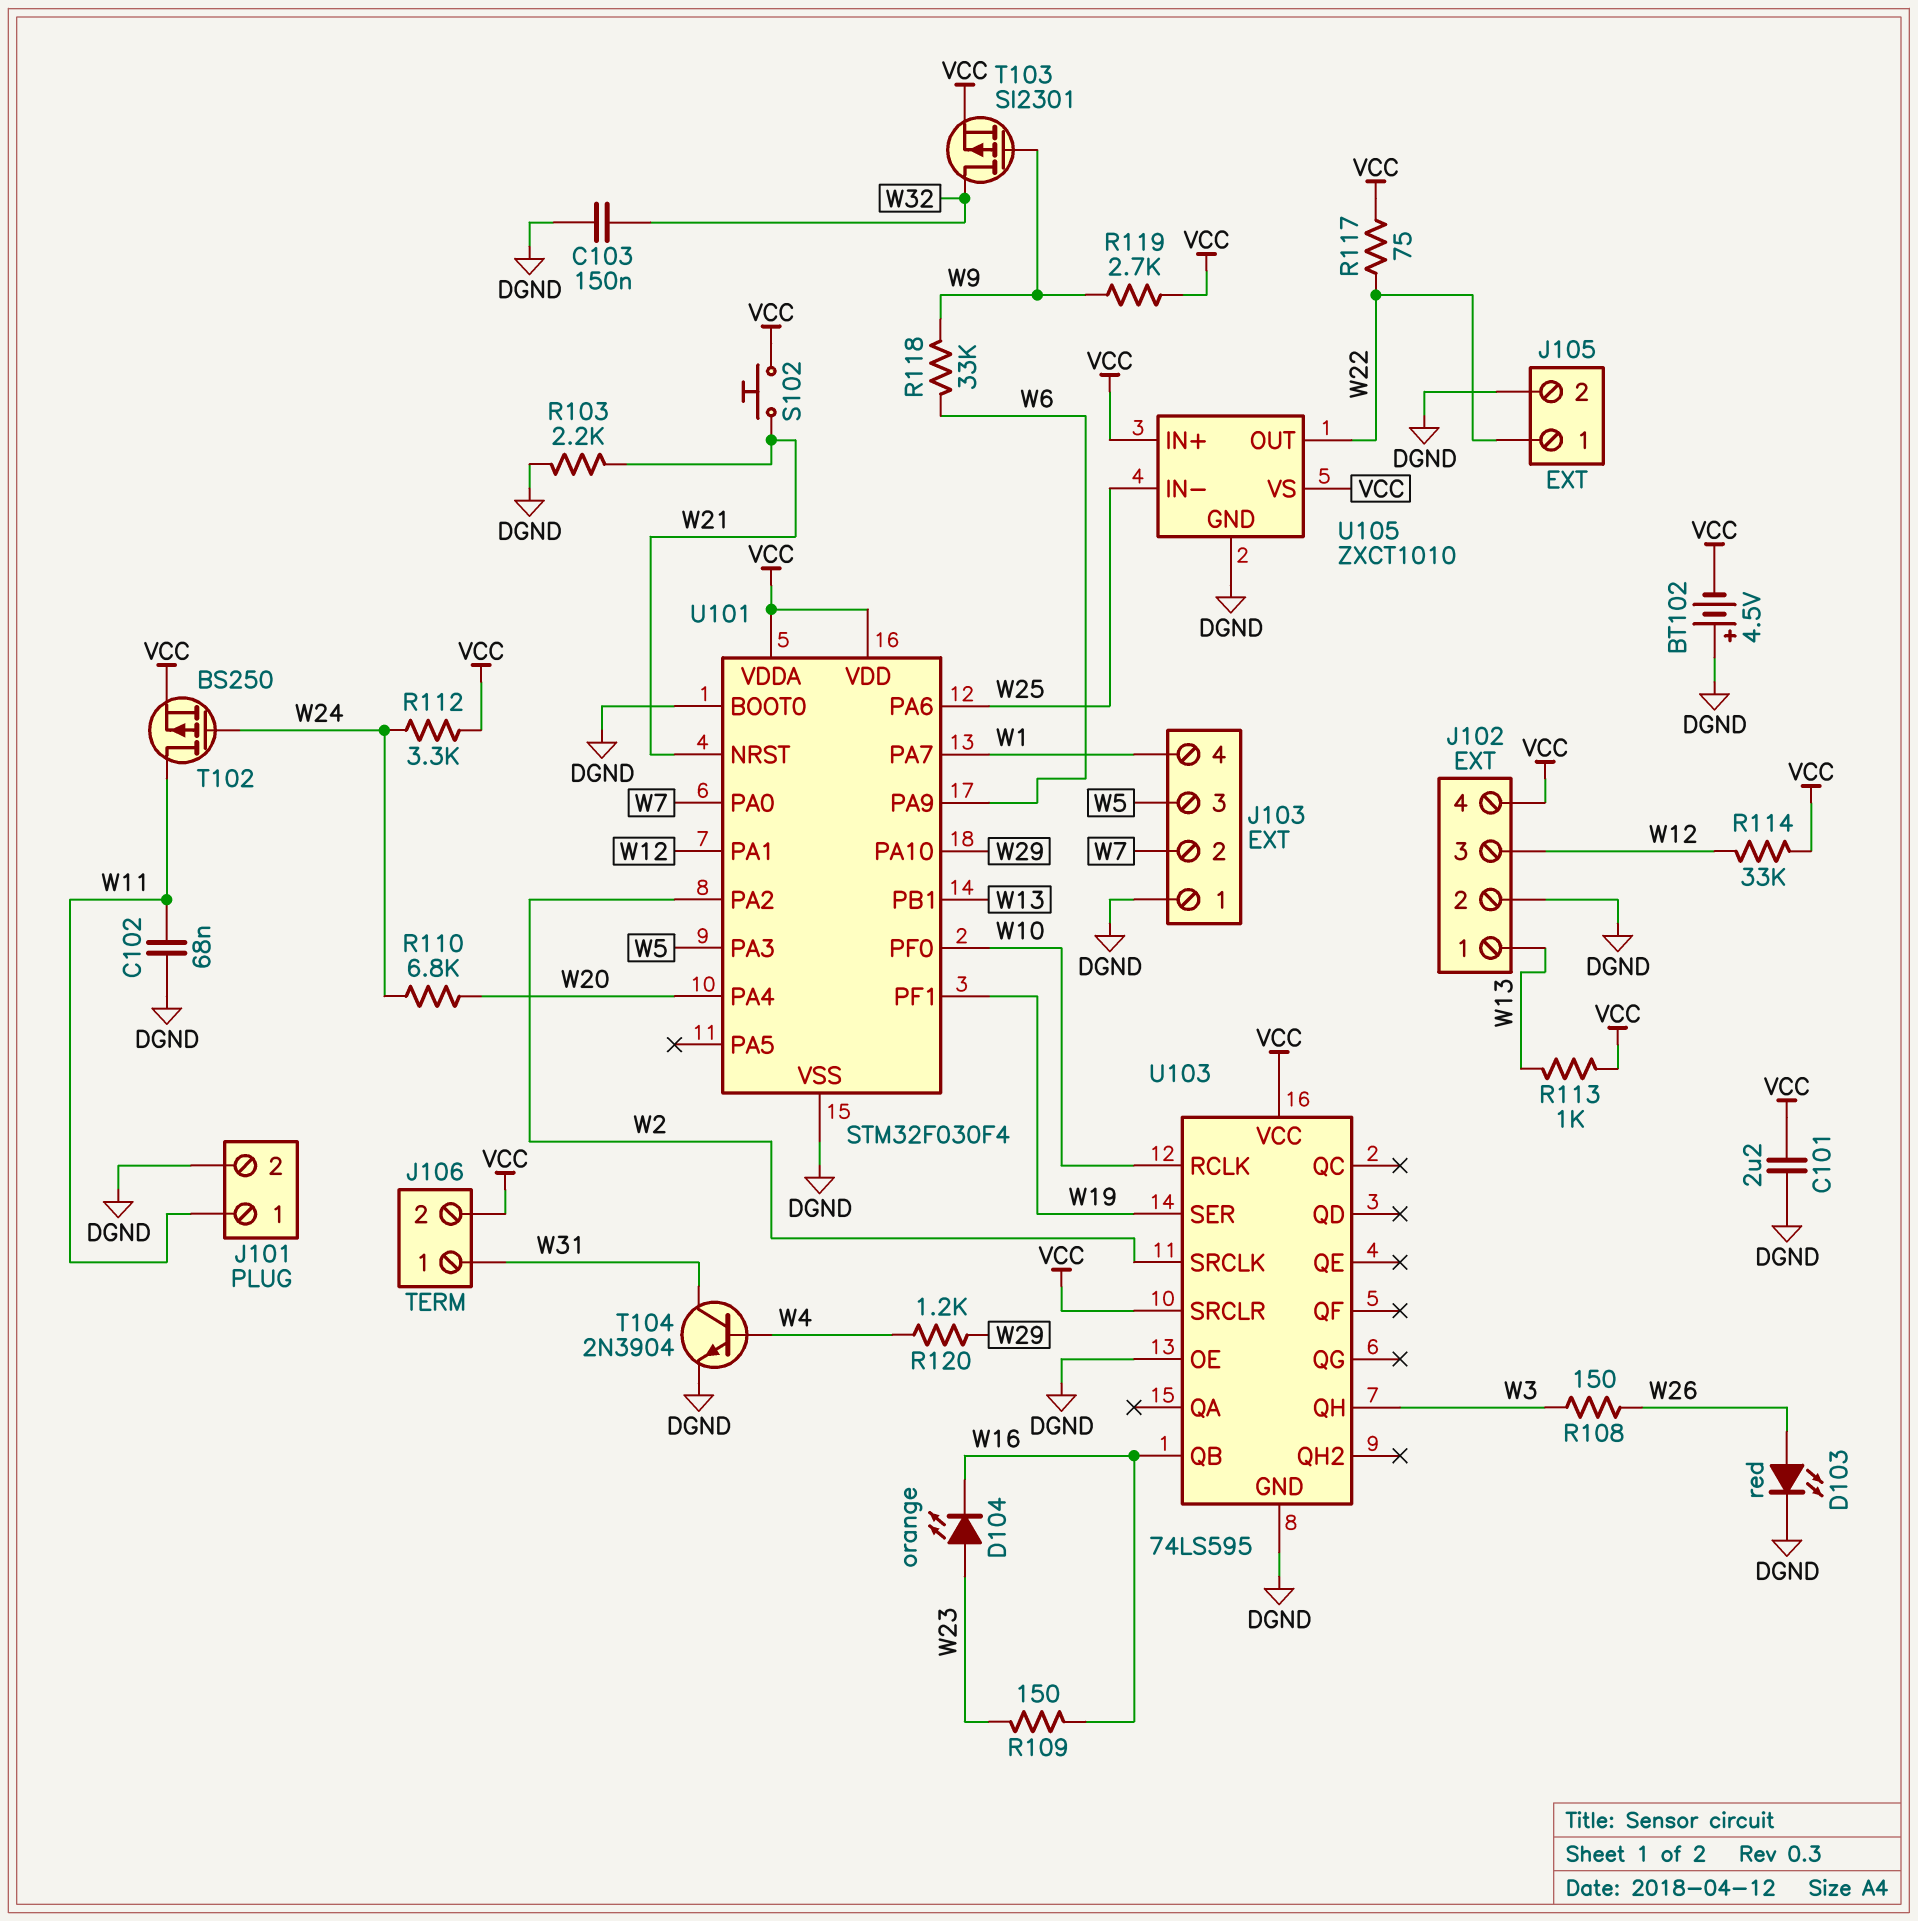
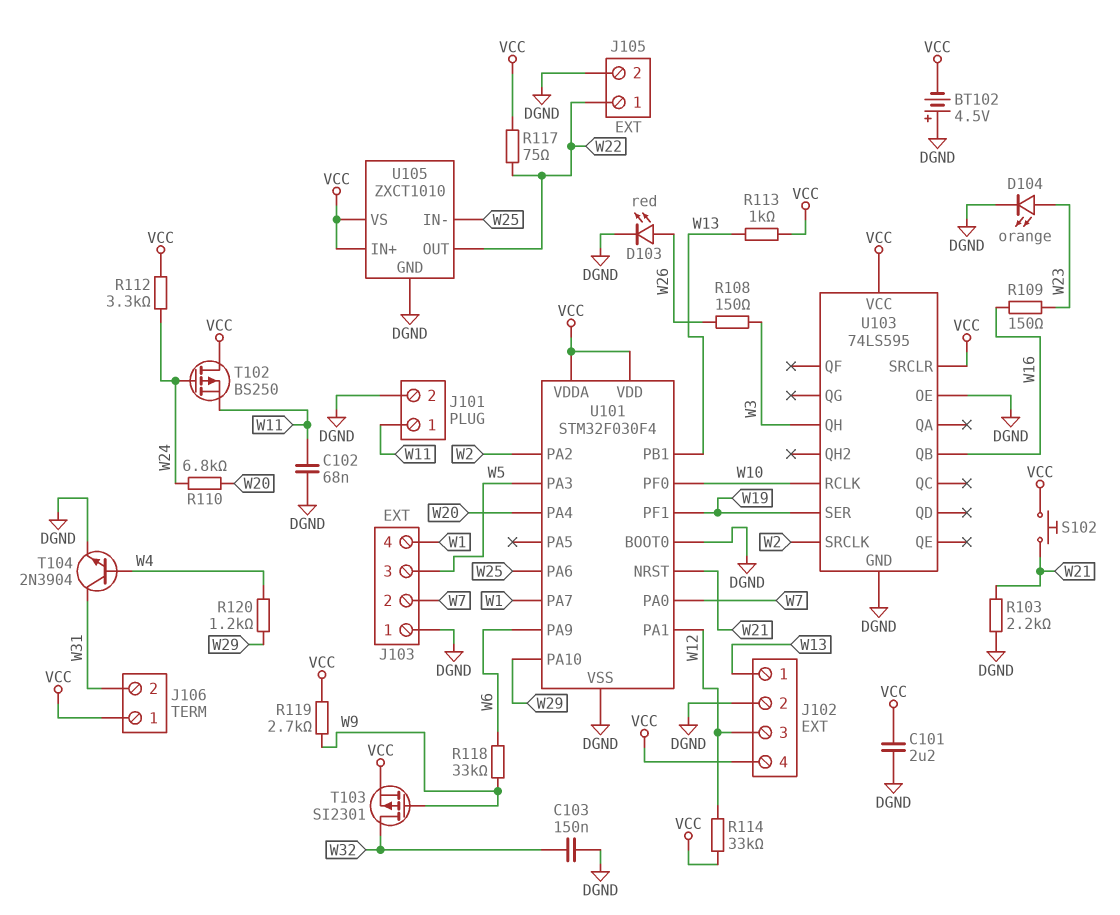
D104: LED orange (A W23, K W16) -> LED orange (A W23, K DGND)
J106 pin 1: W31 -> VCC
J106 pin 2: VCC -> W31
T102: PMOS BS250 (G W24, D W11, S VCC) -> PMOS BS250 (G W24, D VCC, S W11)

